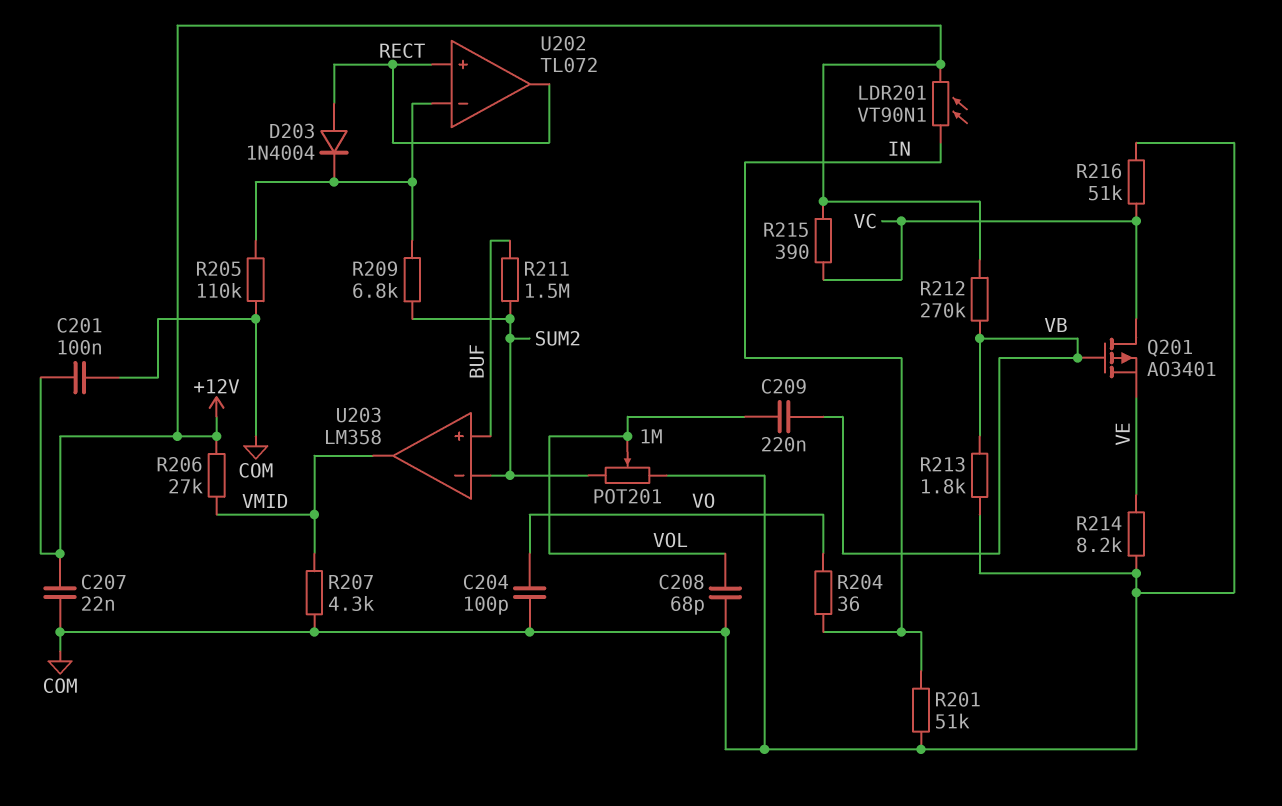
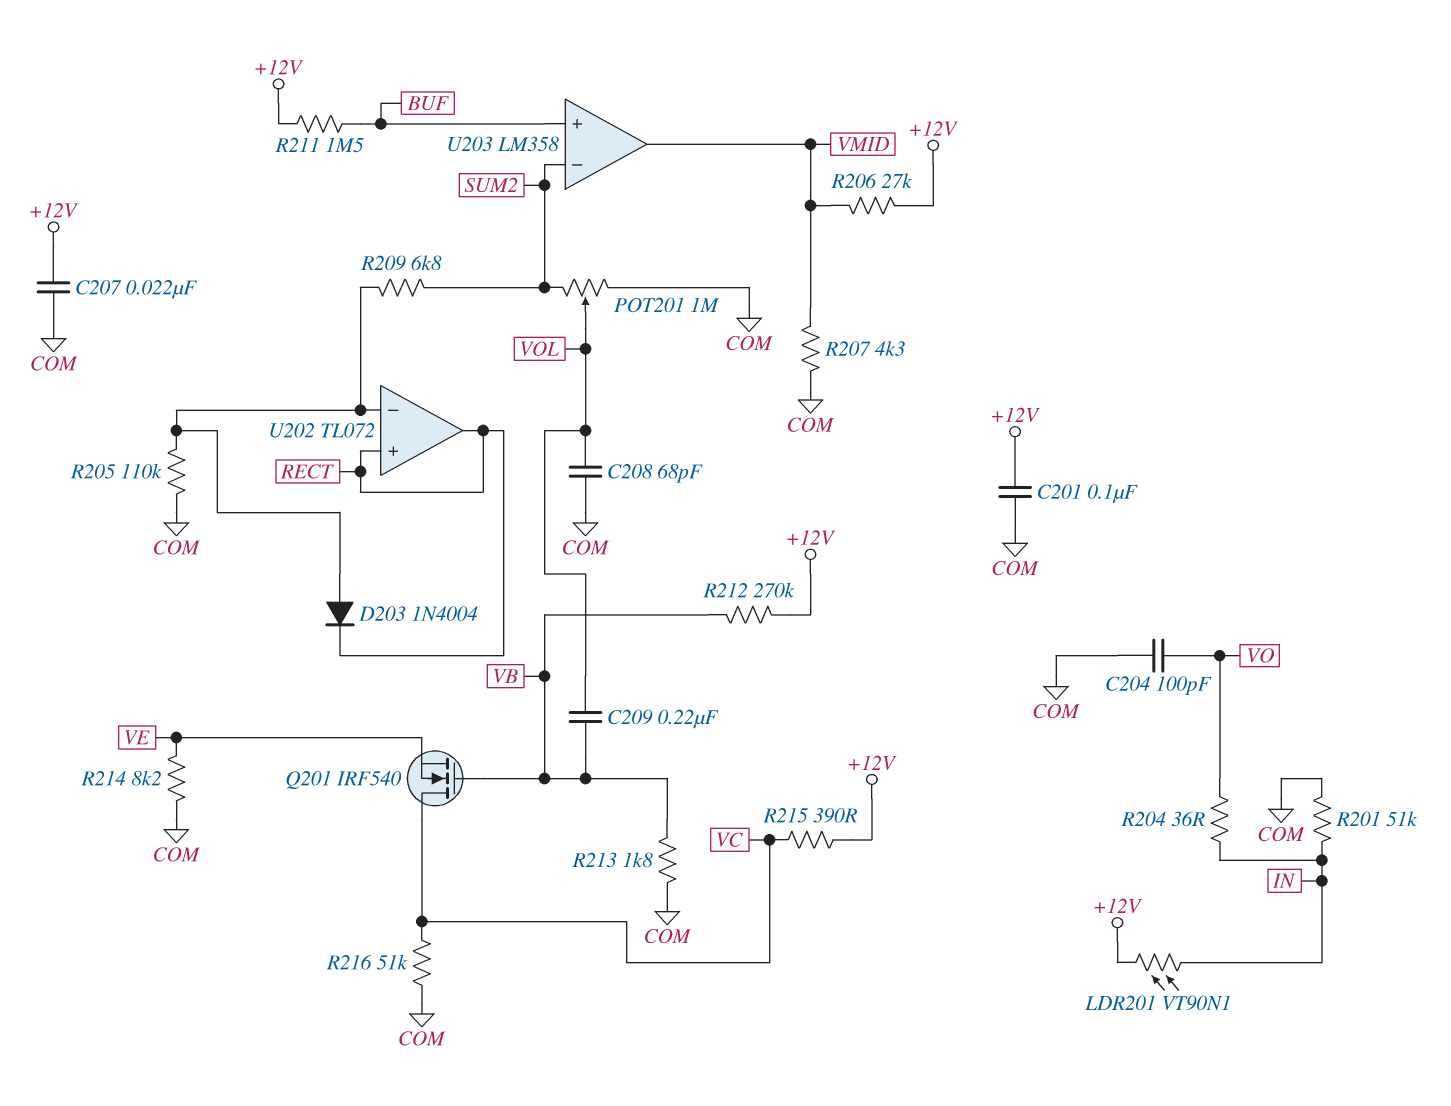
D203: diode 1N4004 (A RECT, K U202/in-) -> diode 1N4004 (A U202/in-, K RECT)
Q201: PMOS AO3401 (G VB, D VC, S VE) -> NMOS IRF540 (G VB, D VC, S VE)
R211: 1.5M (BUF, SUM2) -> 1.5M (+12V, BUF)

